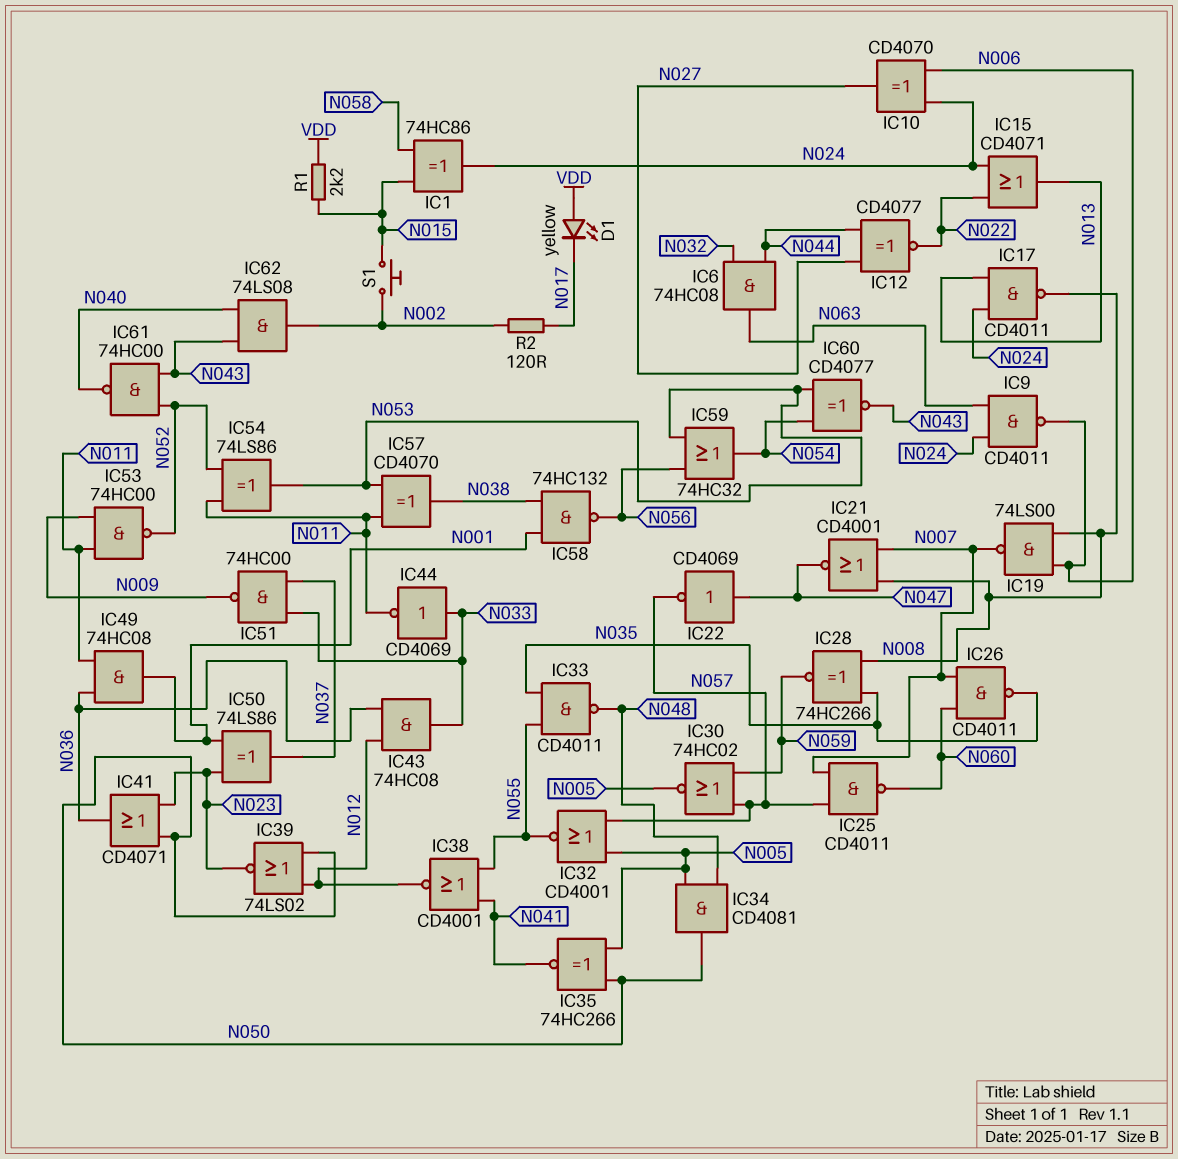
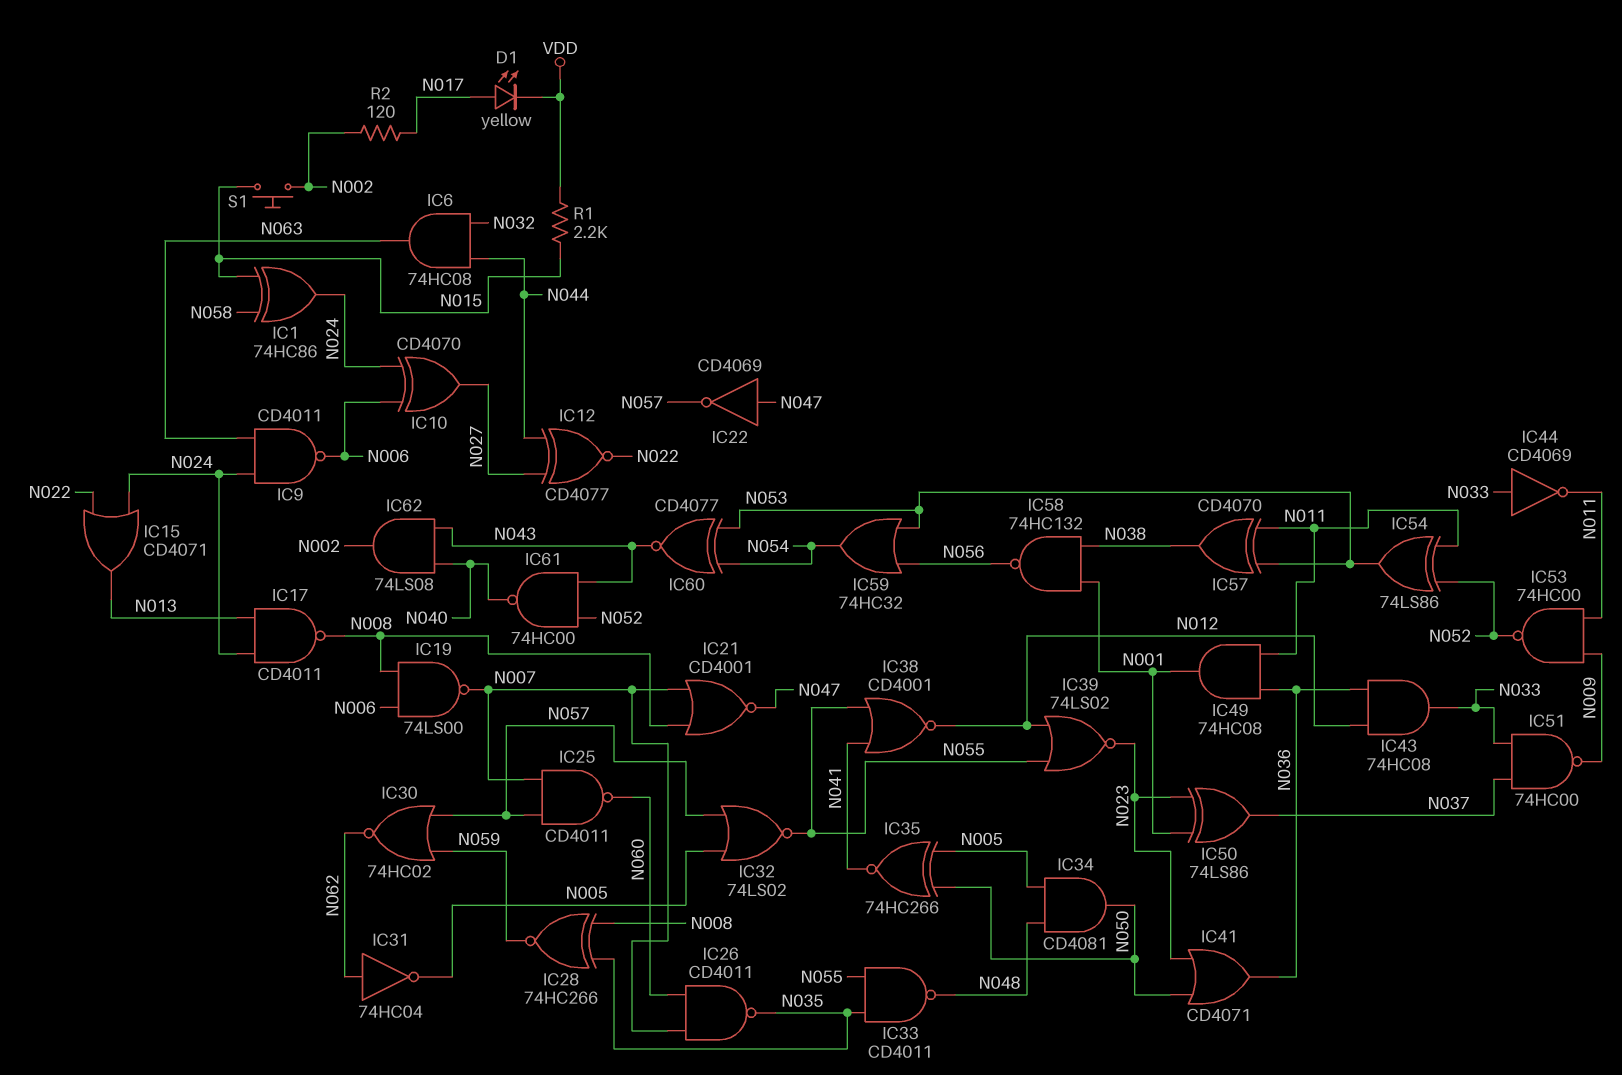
D1: LED yellow (A VDD, K N017) -> LED yellow (A N017, K VDD)
IC30: NOR 74HC02 (in N057, in N059, out N005) -> NOR 74HC02 (in N057, in N059, out N062)
IC31: none -> NOT 74HC04 (in N062, out N005)
IC32: NOR CD4001 (in N005, in N057, out N055) -> NOR 74LS02 (in N005, in N057, out N055)
IC39: NOR 74LS02 (in N012, in N050, out N023) -> NOR 74LS02 (in N012, in N055, out N023)

